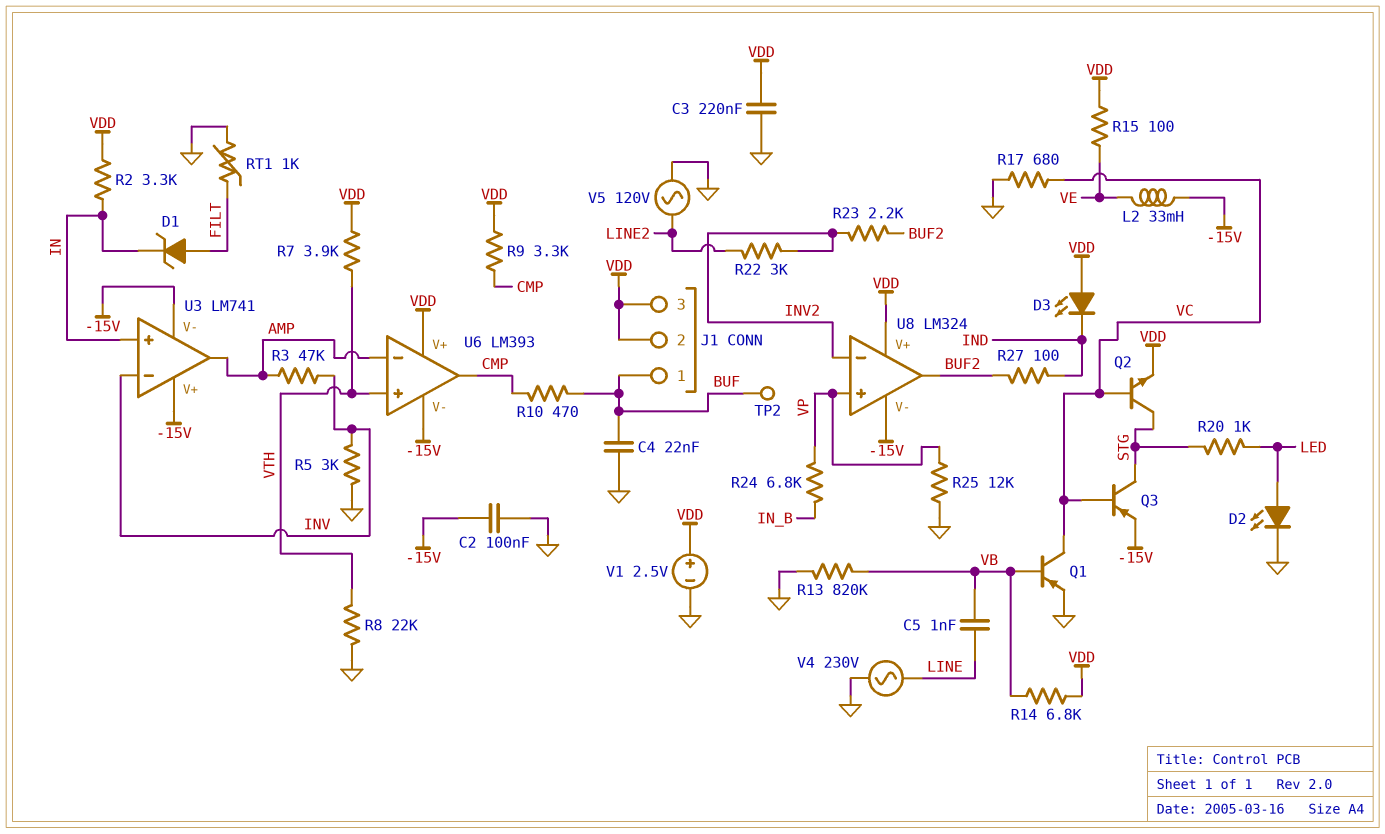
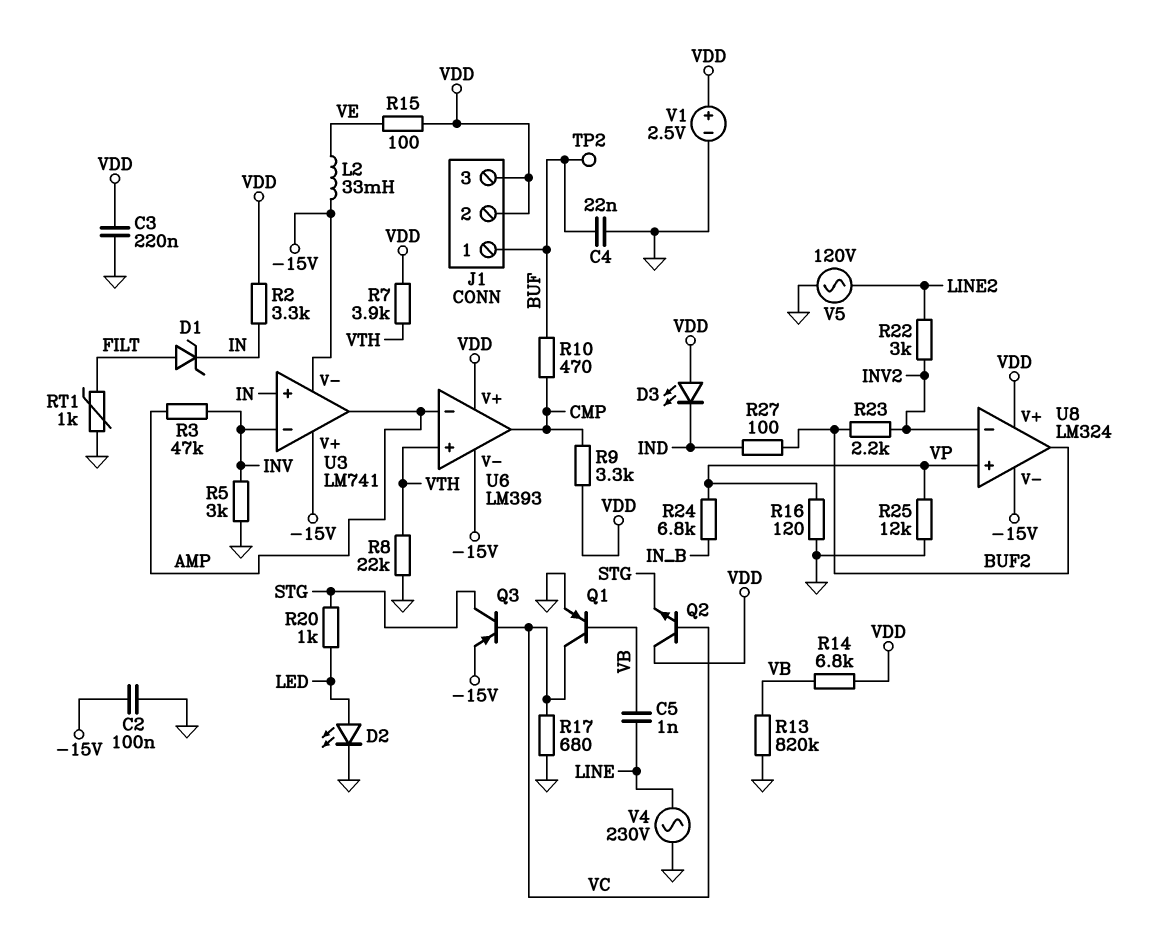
Q2: NPN (B VC, C STG, E VDD) -> NPN (B VC, C VDD, E STG)
R16: none -> 120 (GND, VP)

